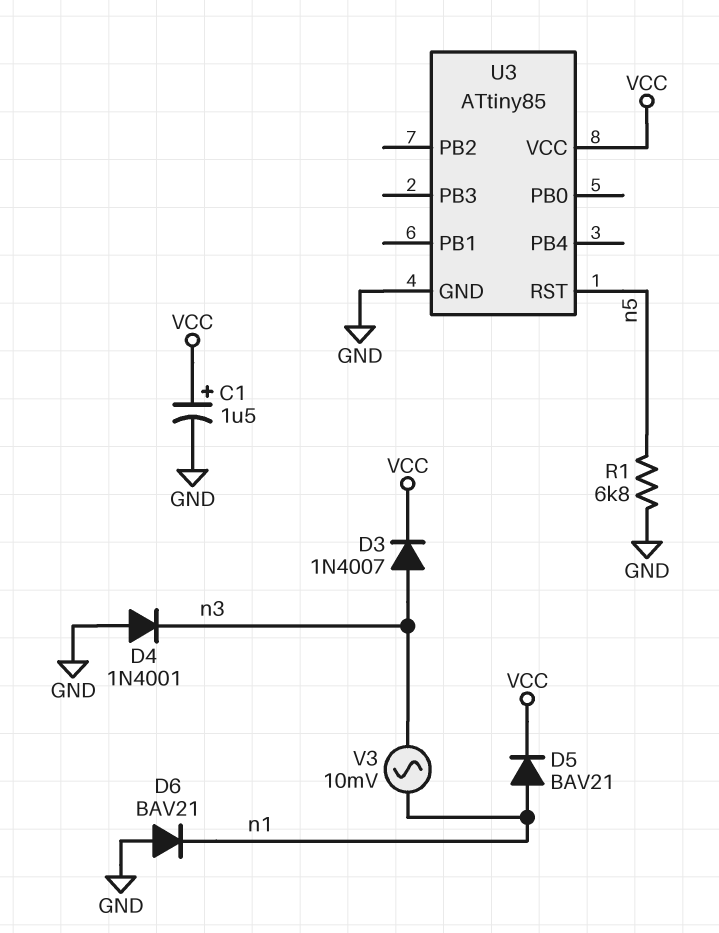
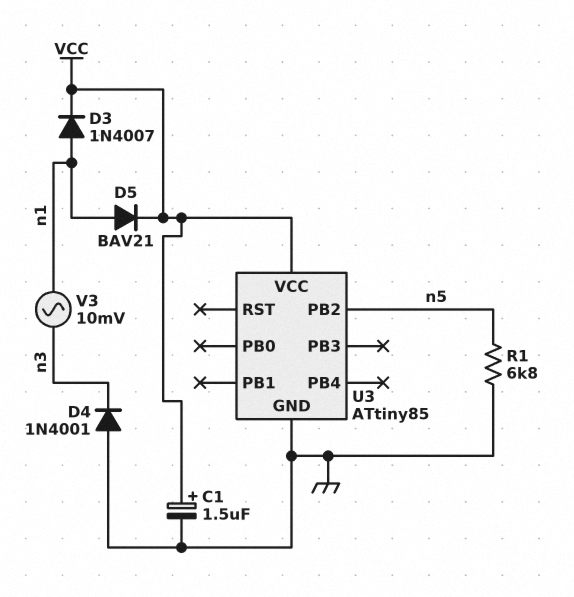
D3: diode 1N4007 (A n3, K VCC) -> diode 1N4007 (A n1, K VCC)
D6: diode BAV21 (A GND, K n1) -> none
U3 pin PB2: none -> n5
U3 pin RST: n5 -> none

